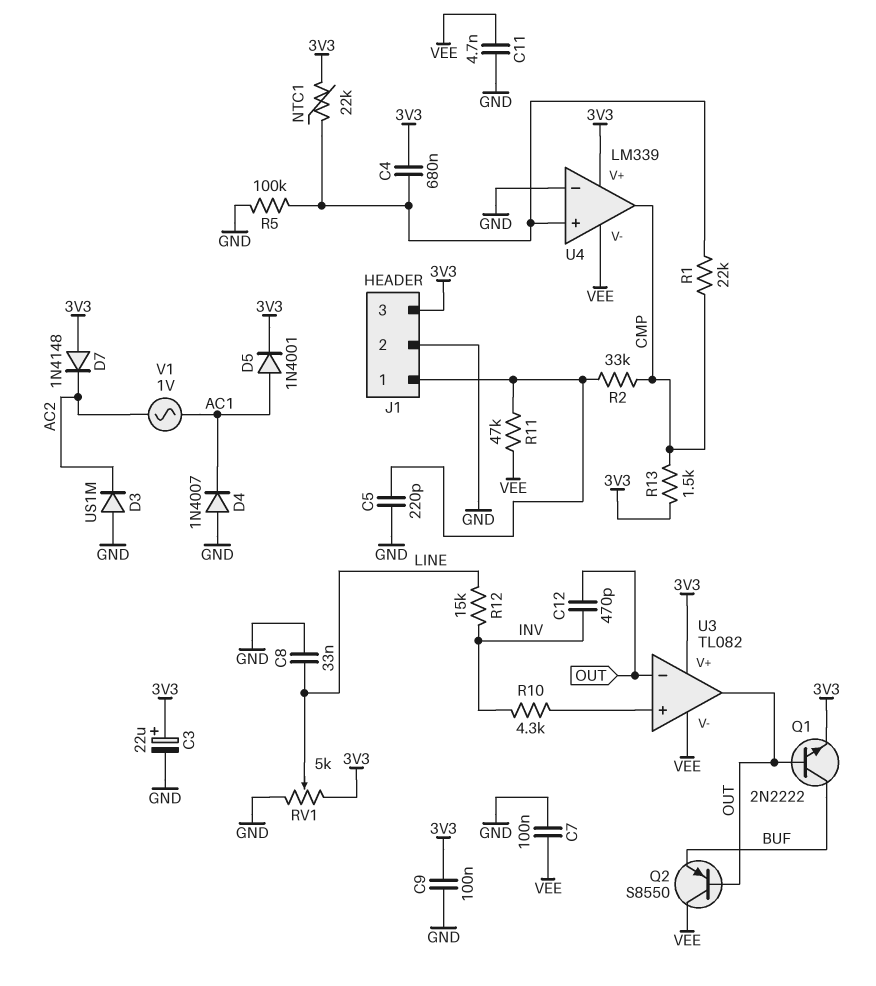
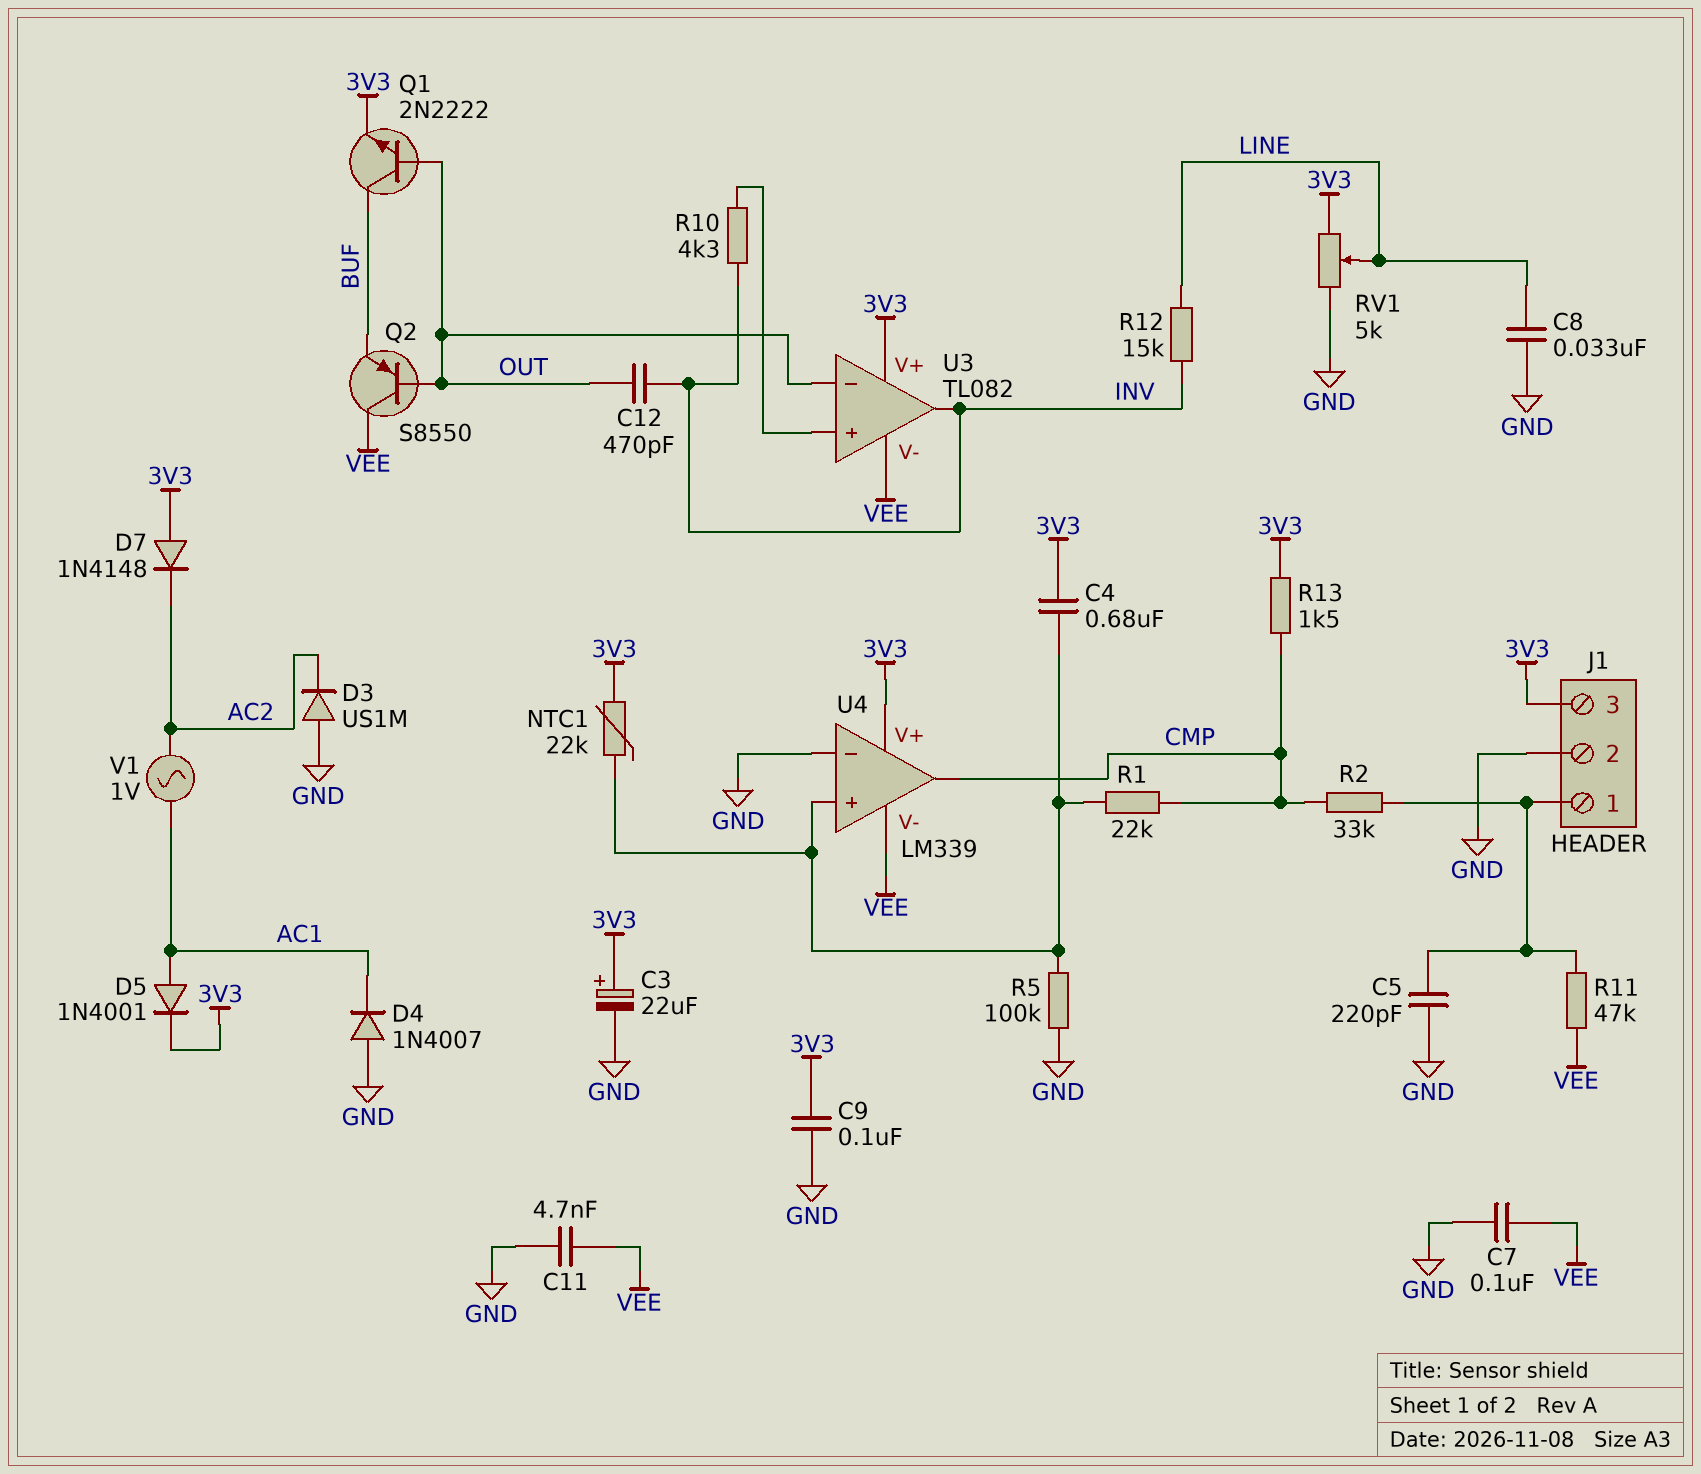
U3 pin out: OUT -> INV

